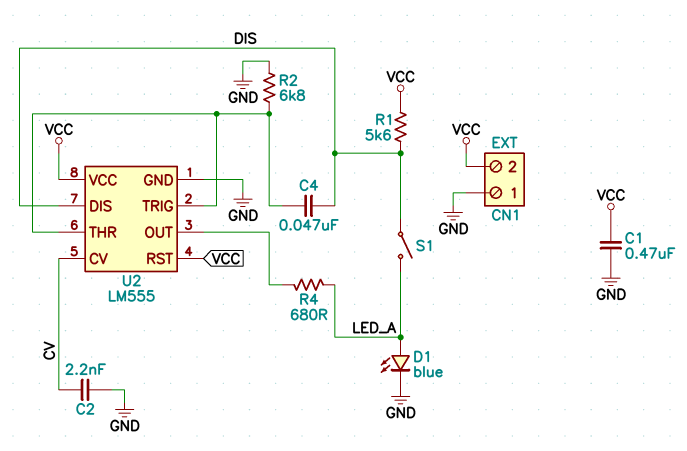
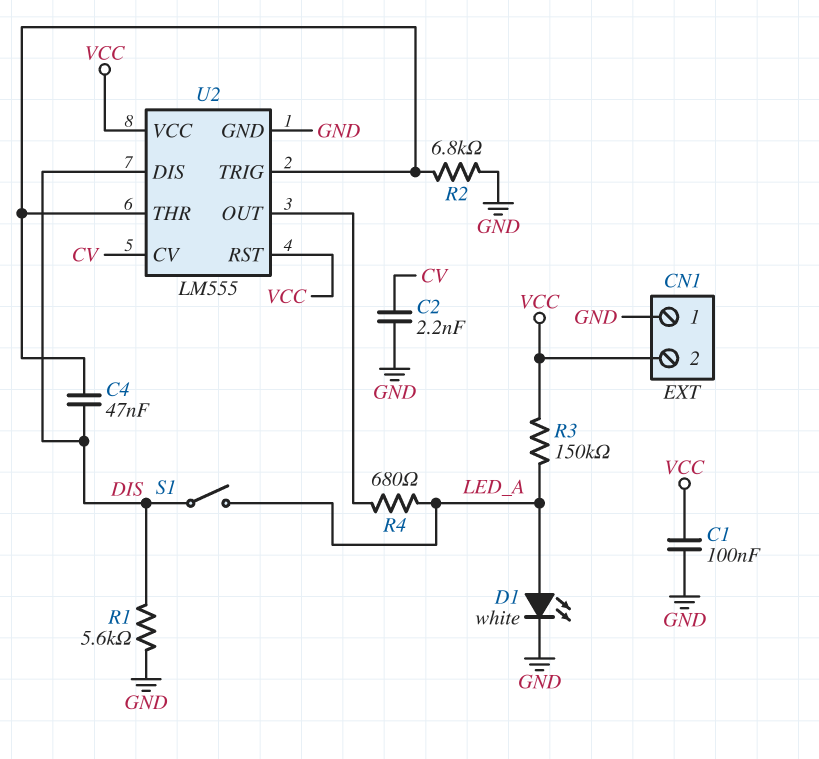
C1: 470nF (GND, VCC) -> 100nF (GND, VCC)
D1: LED blue (A LED_A, K GND) -> LED white (A LED_A, K GND)
R1: 5.6k (DIS, VCC) -> 5.6k (DIS, GND)
R3: none -> 150k (LED_A, VCC)

